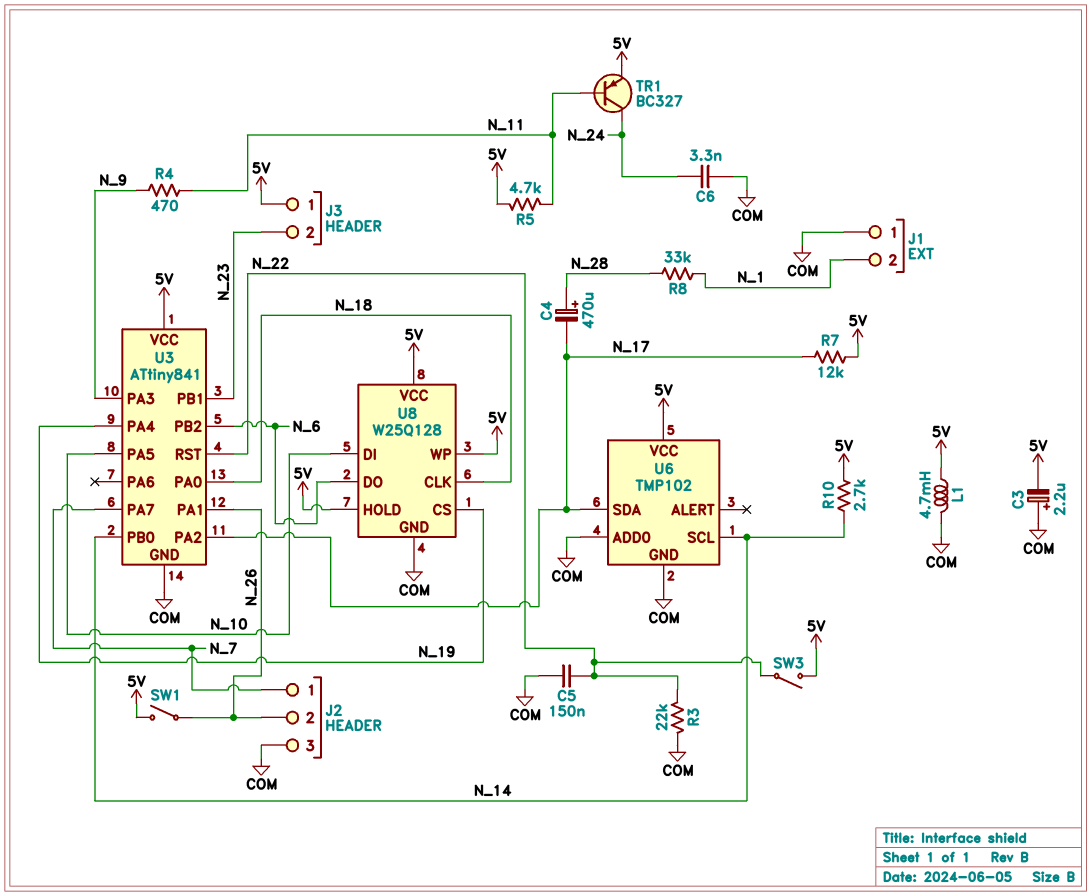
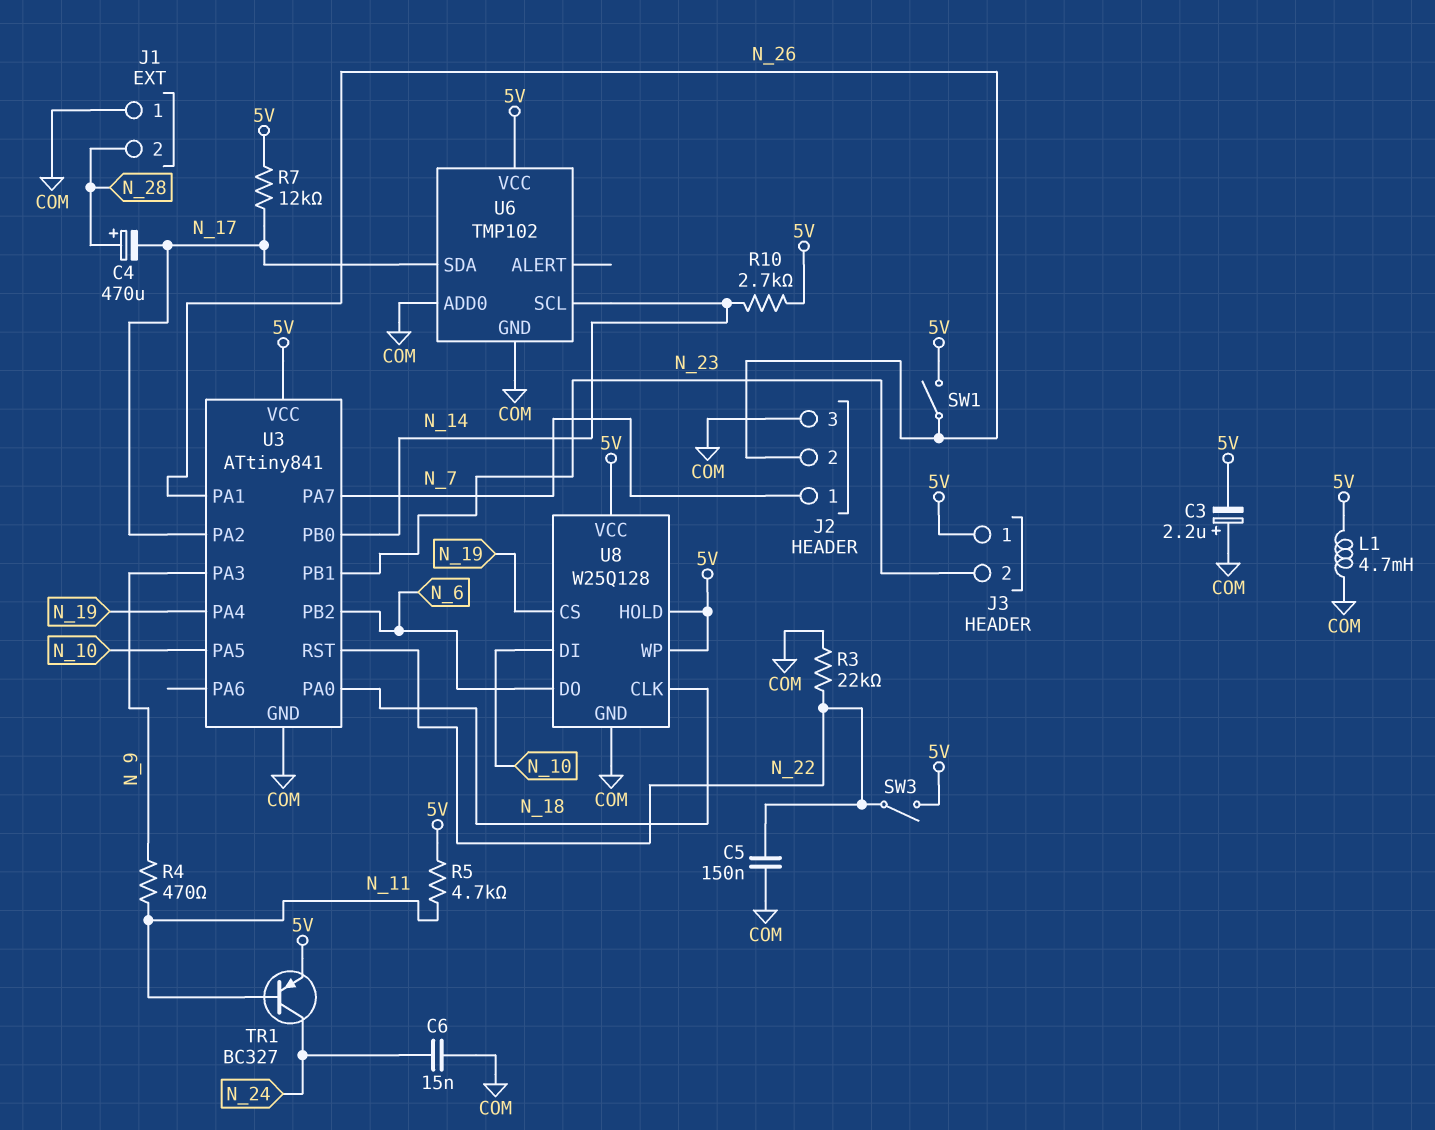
C6: 3.3nF (COM, N_24) -> 15nF (COM, N_24)
J1 pin 2: N_1 -> N_28
R8: 33k (N_1, N_28) -> none

